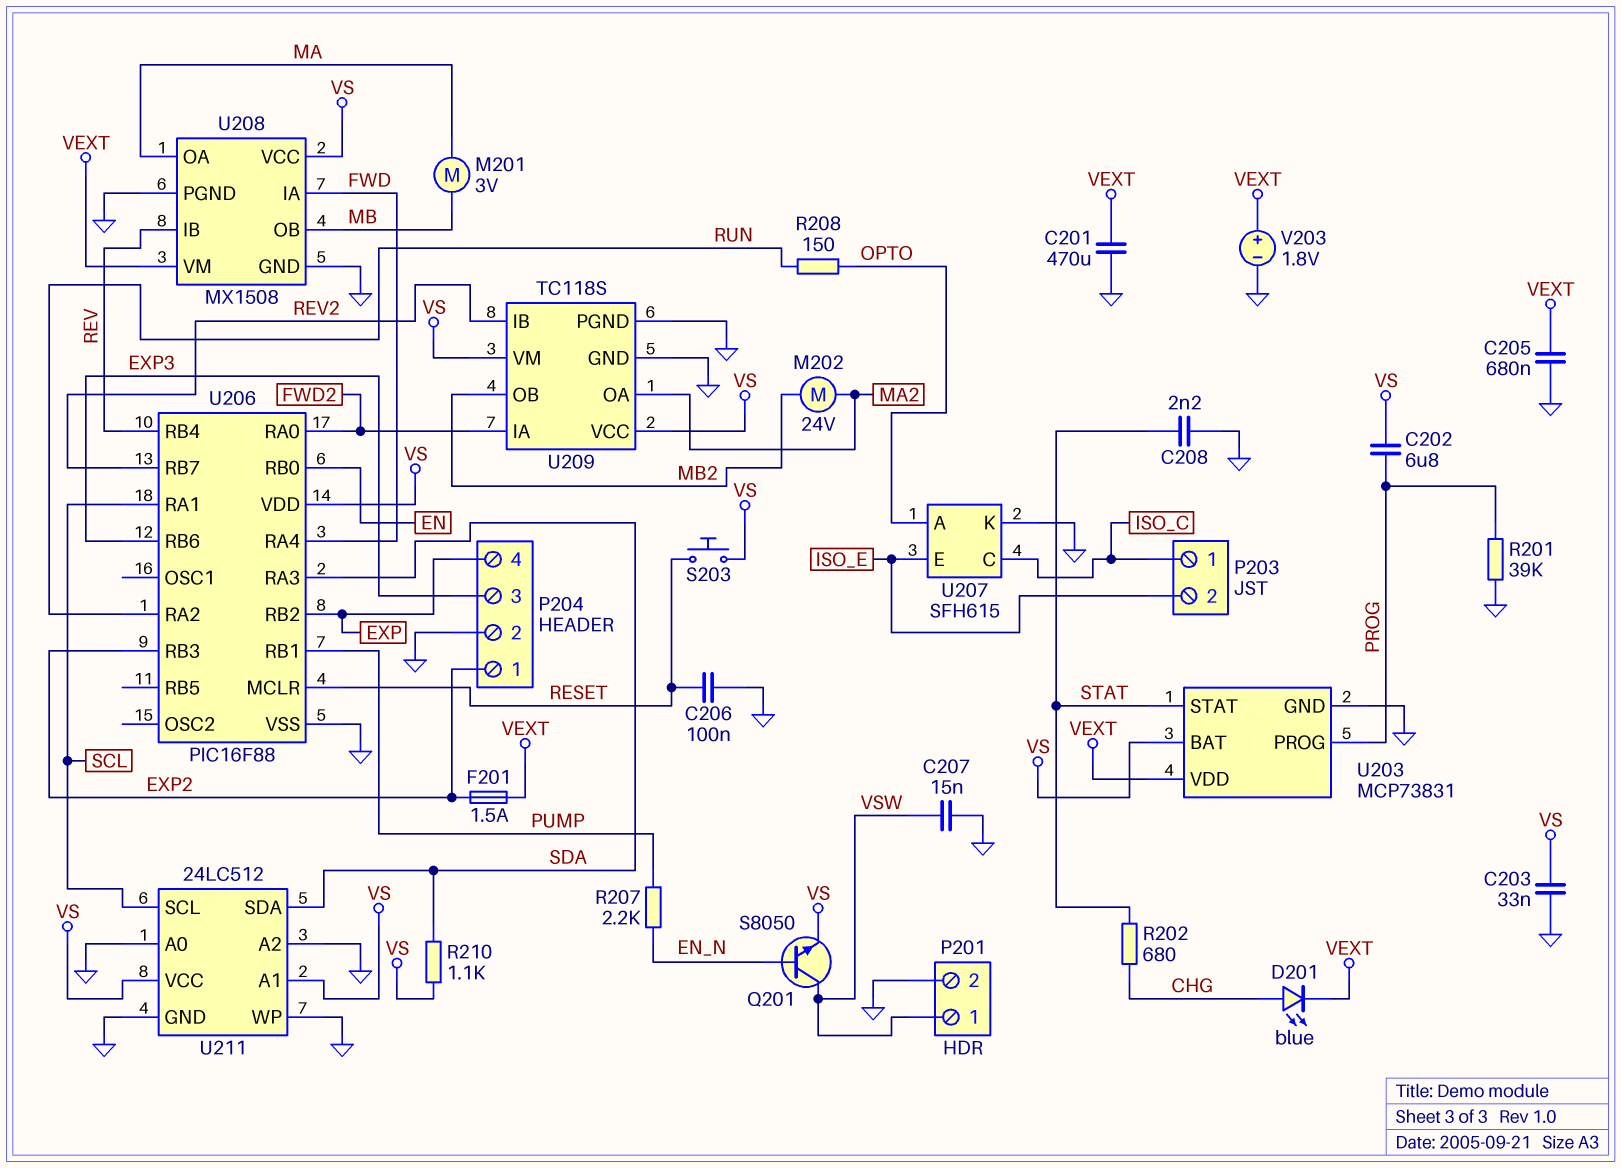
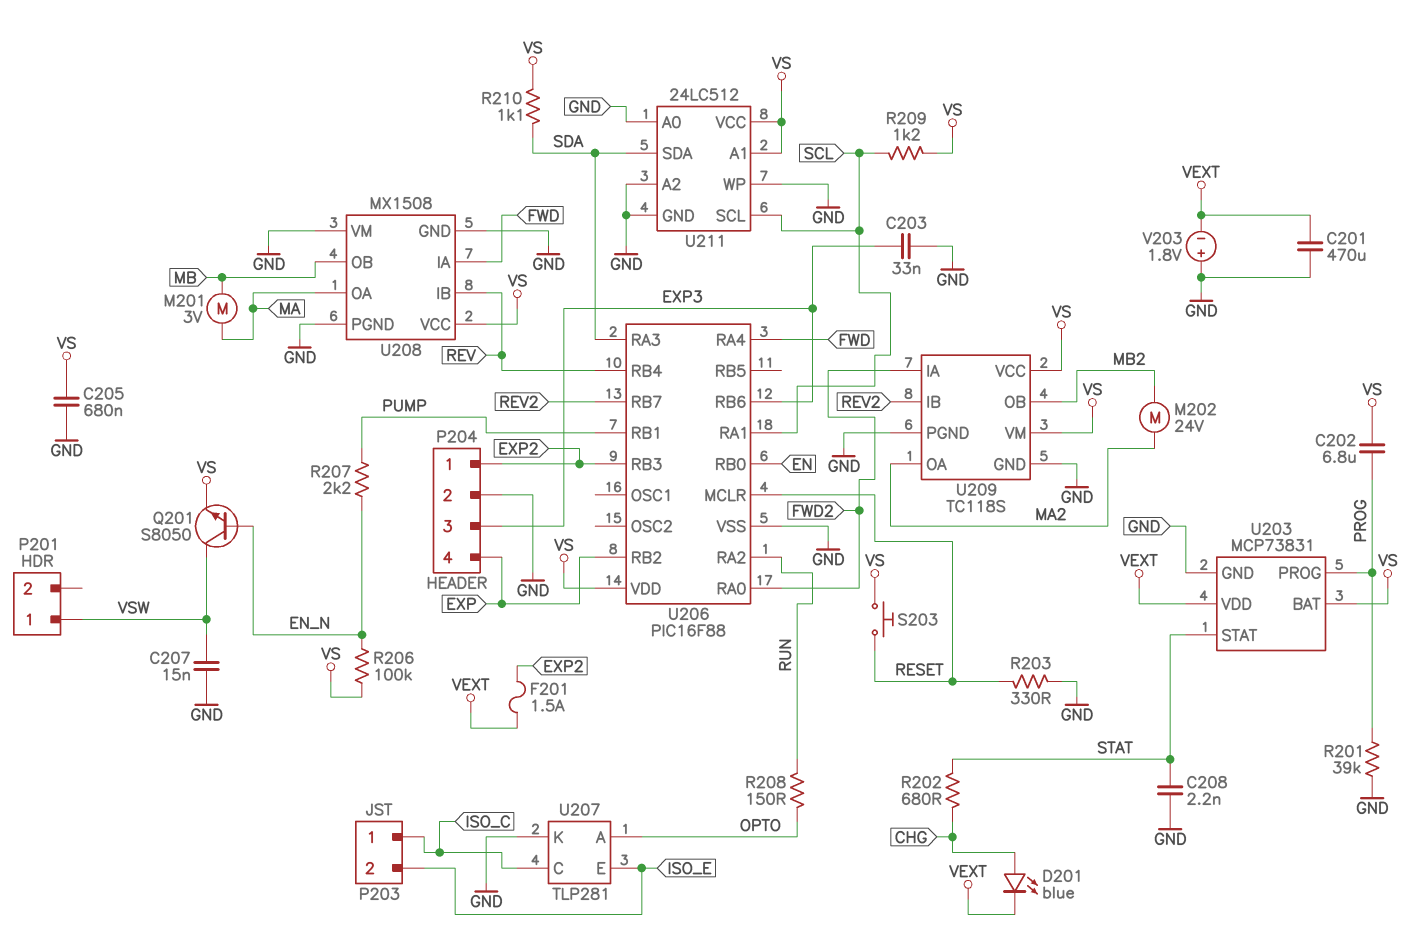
C203: 33nF (GND, VS) -> 33nF (EXP3, GND)
C205: 680nF (GND, VEXT) -> 680nF (GND, VS)
C206: 100nF (GND, RESET) -> none
P201 pin 2: GND -> none
R203: none -> 330 (GND, RESET)
R206: none -> 100k (EN_N, VS)
R209: none -> 1.2k (SCL, VS)
U207: SFH615 -> TLP281
U208 pin VM: VEXT -> GND
V203: 1.8V (plus VEXT, minus GND) -> 1.8V (plus GND, minus VEXT)

